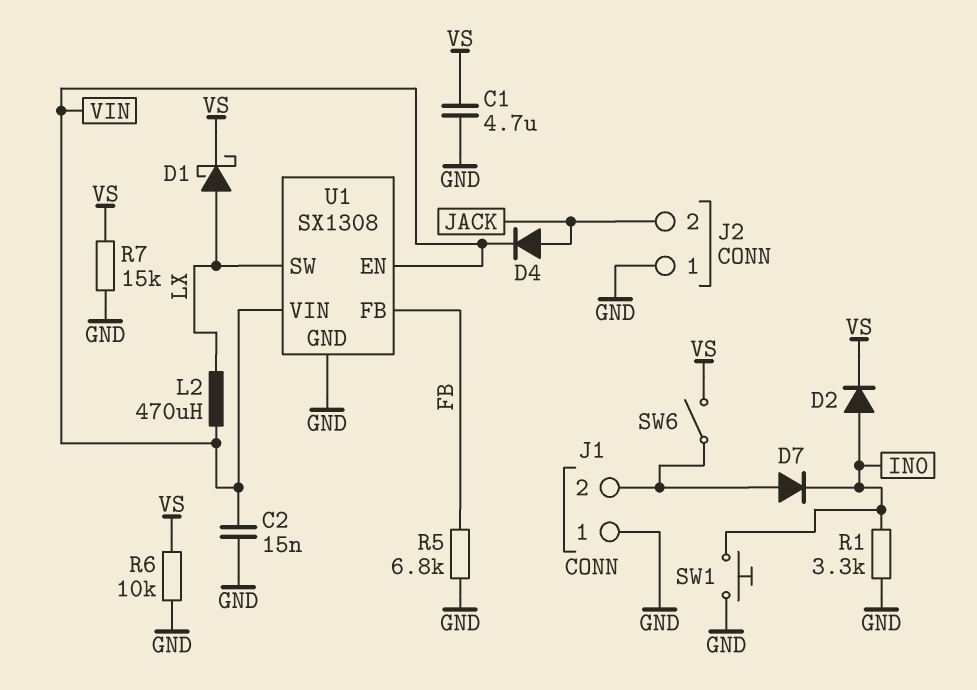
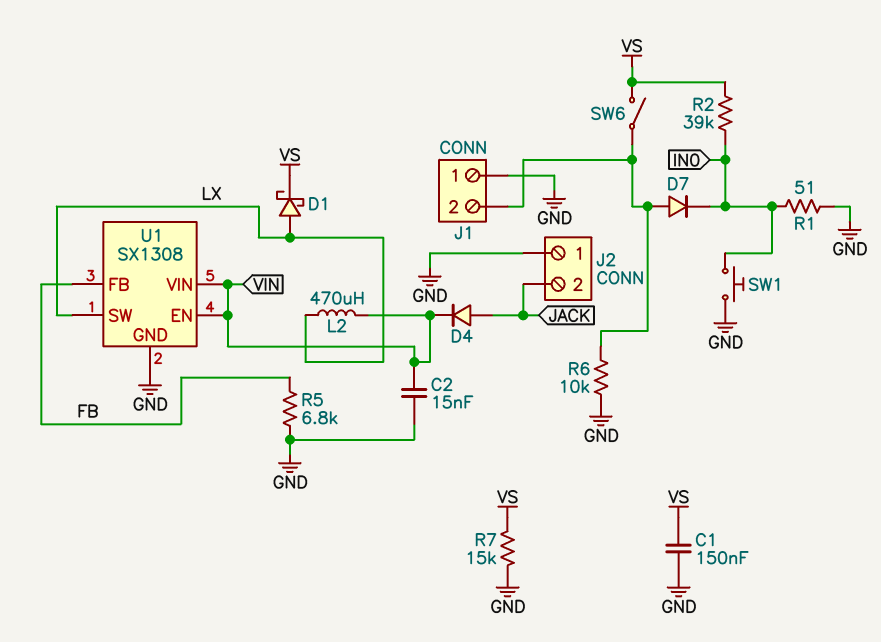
C1: 4.7uF (GND, VS) -> 150nF (GND, VS)
D2: diode (A IN0, K VS) -> none
R1: 3.3k (GND, IN0) -> 51 (GND, IN0)
R2: none -> 39k (IN0, VS)
R6: 10k (GND, VS) -> 10k (GND, J1/2)

